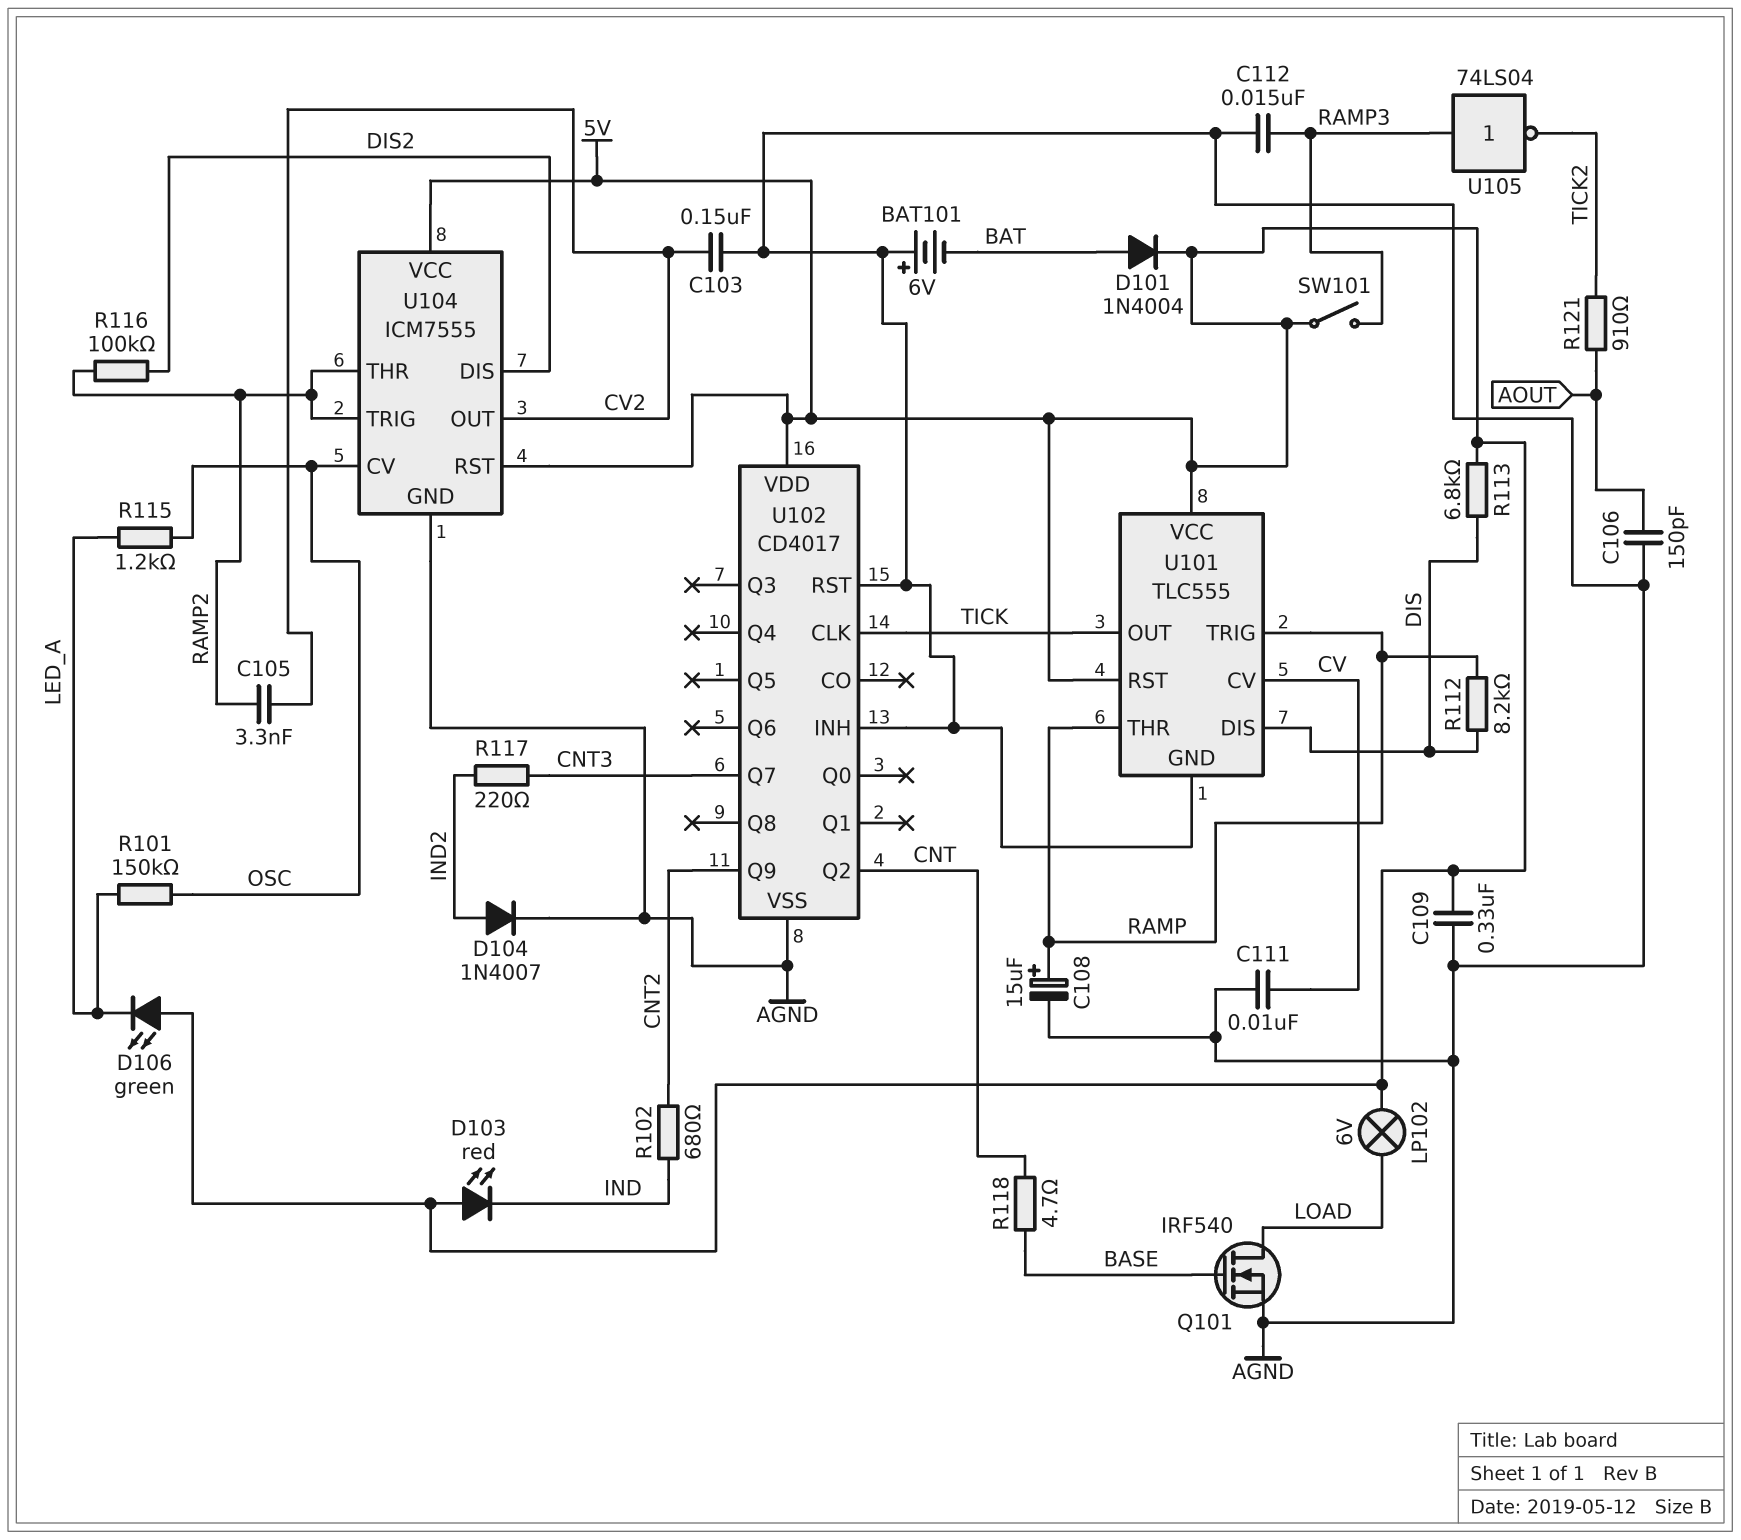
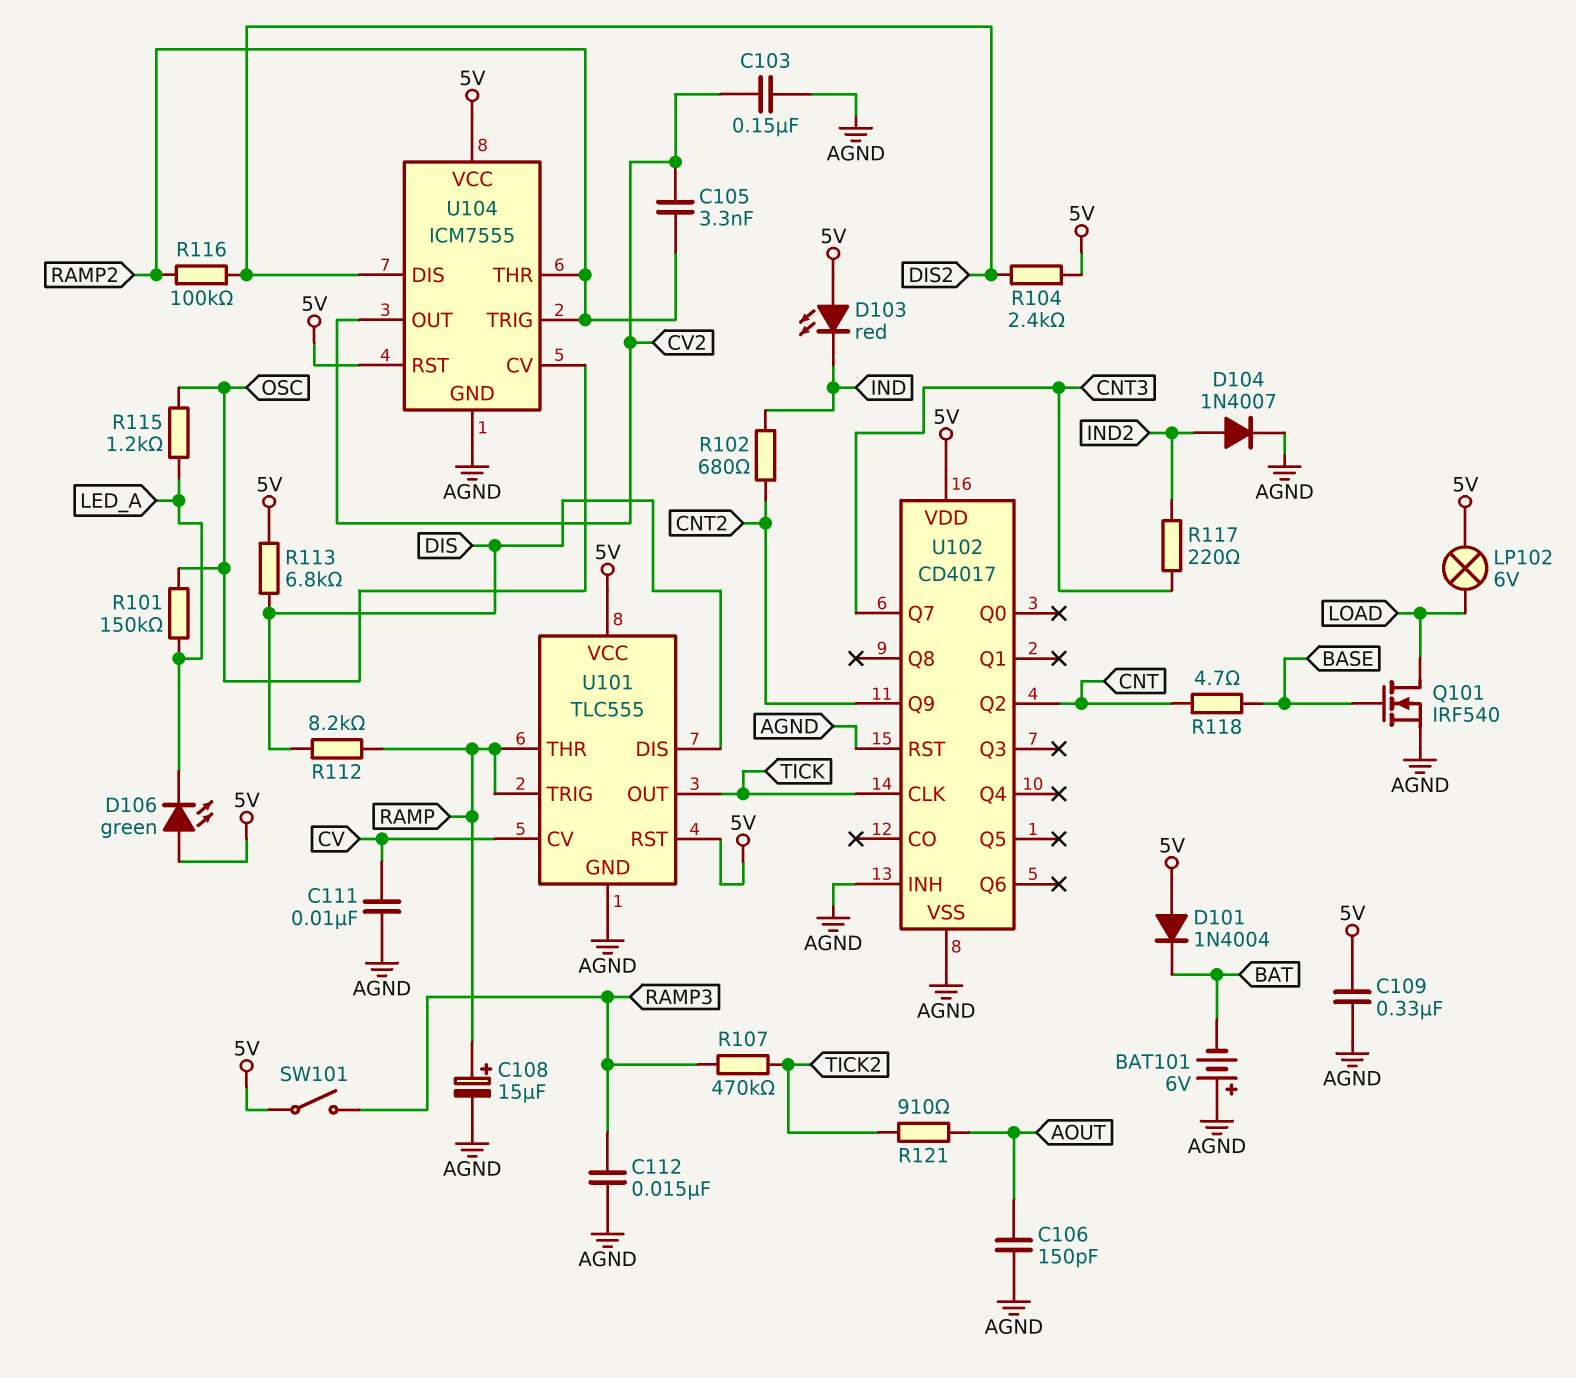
D101: diode 1N4004 (A BAT, K 5V) -> diode 1N4004 (A 5V, K BAT)
R104: none -> 2.4k (5V, DIS2)
R107: none -> 470k (RAMP3, TICK2)
U105: NOT 74LS04 (in RAMP3, out TICK2) -> none

